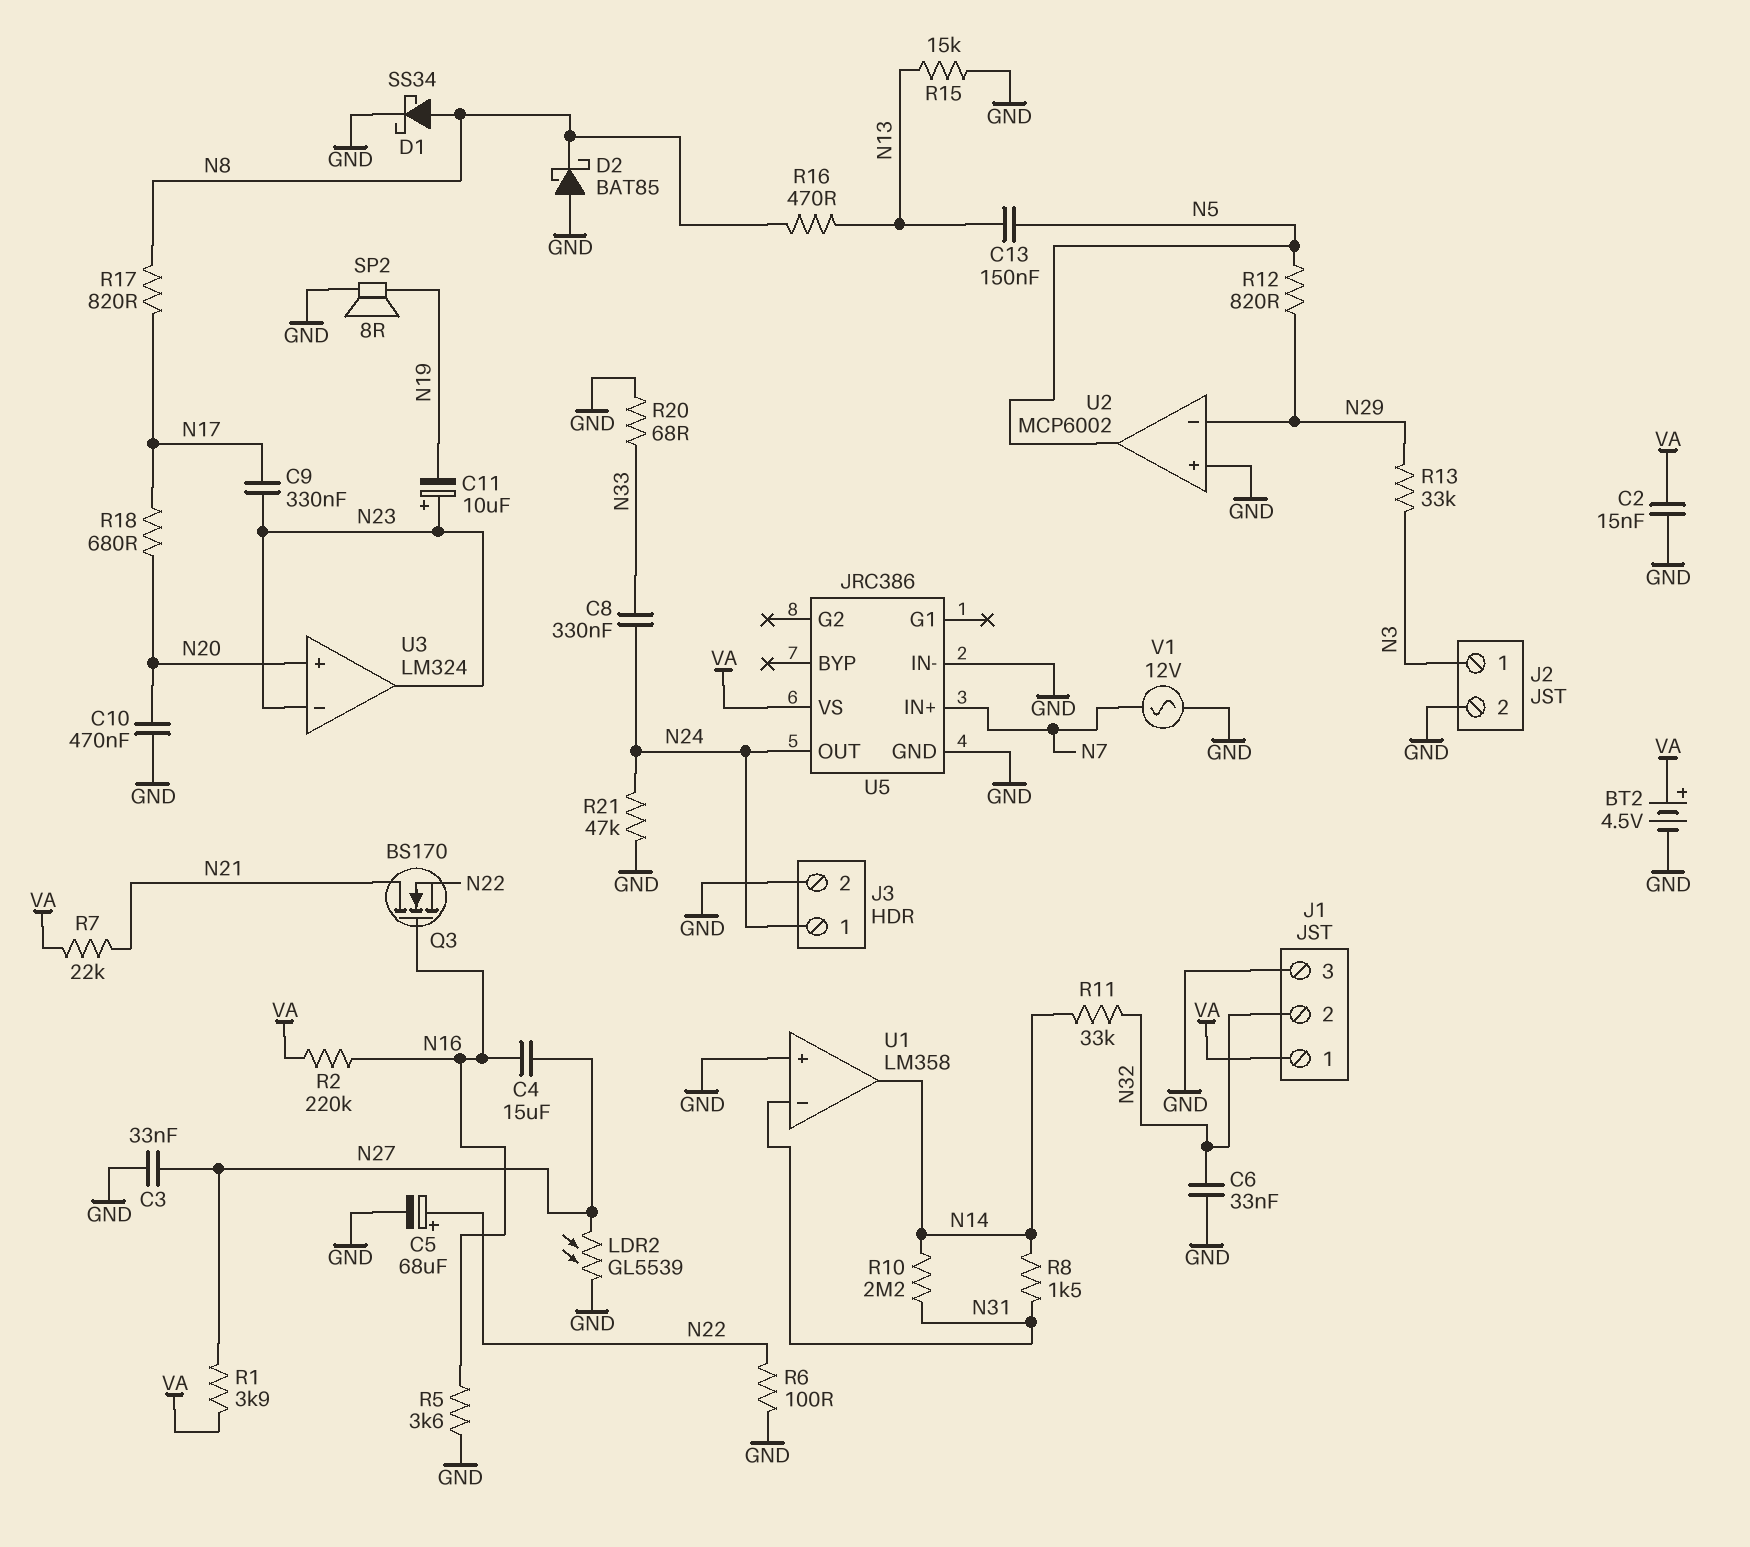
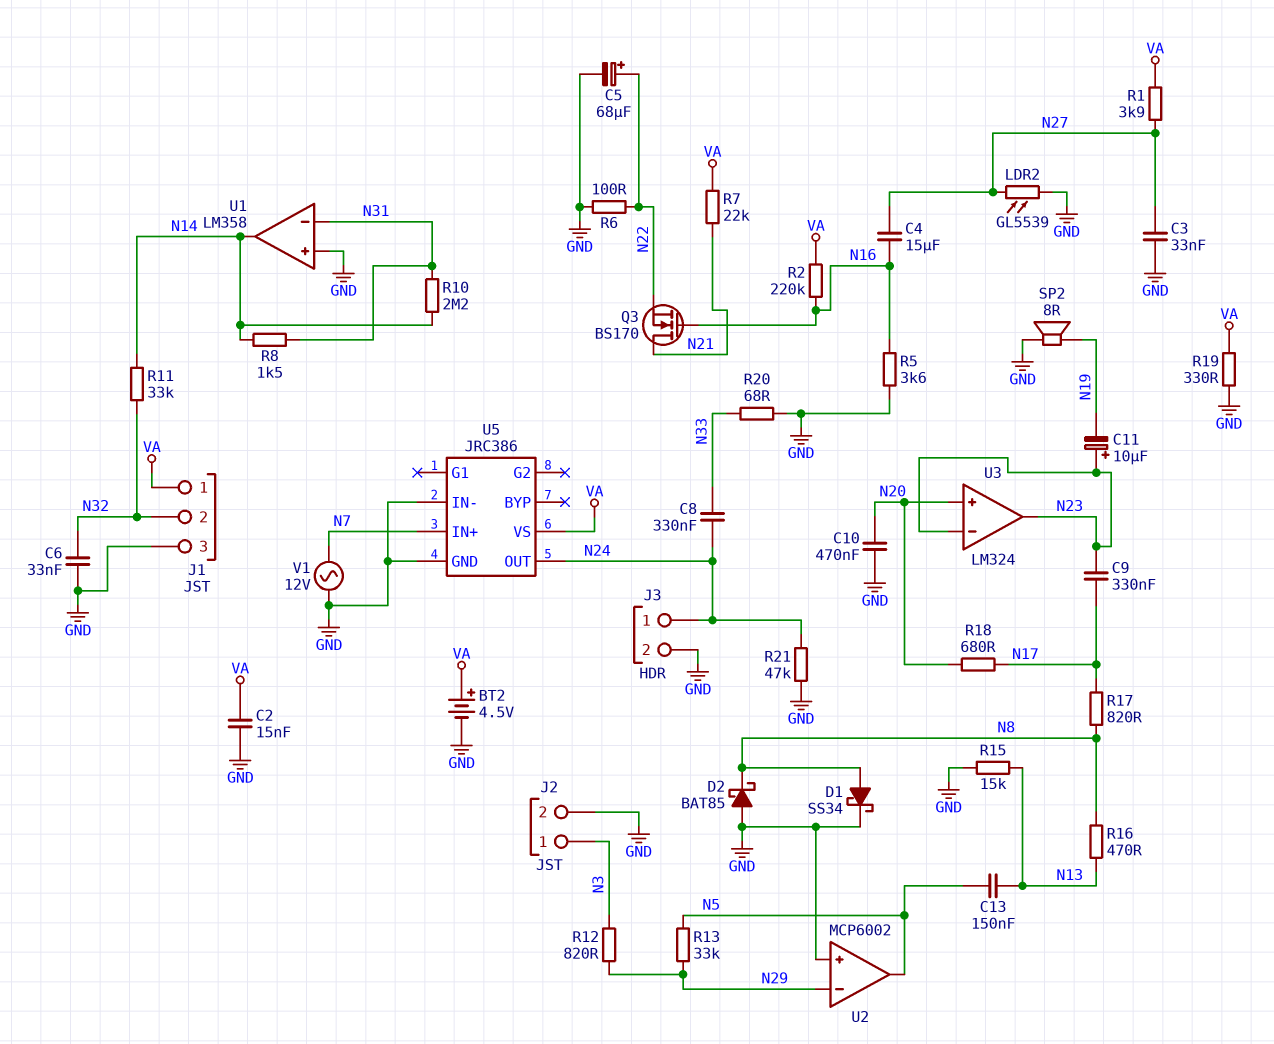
R12: 820 (N5, N29) -> 820 (N3, N29)
R13: 33k (N3, N29) -> 33k (N5, N29)
R19: none -> 330 (GND, VA)

